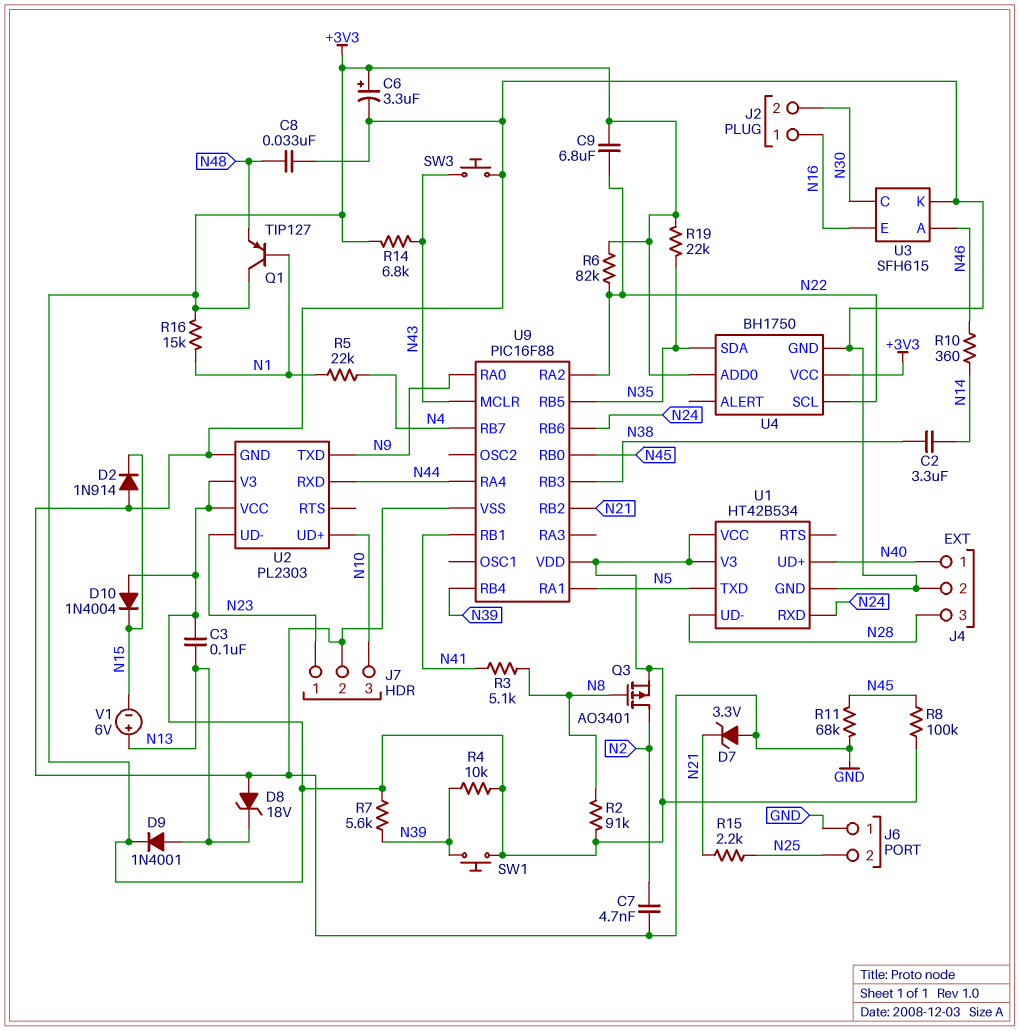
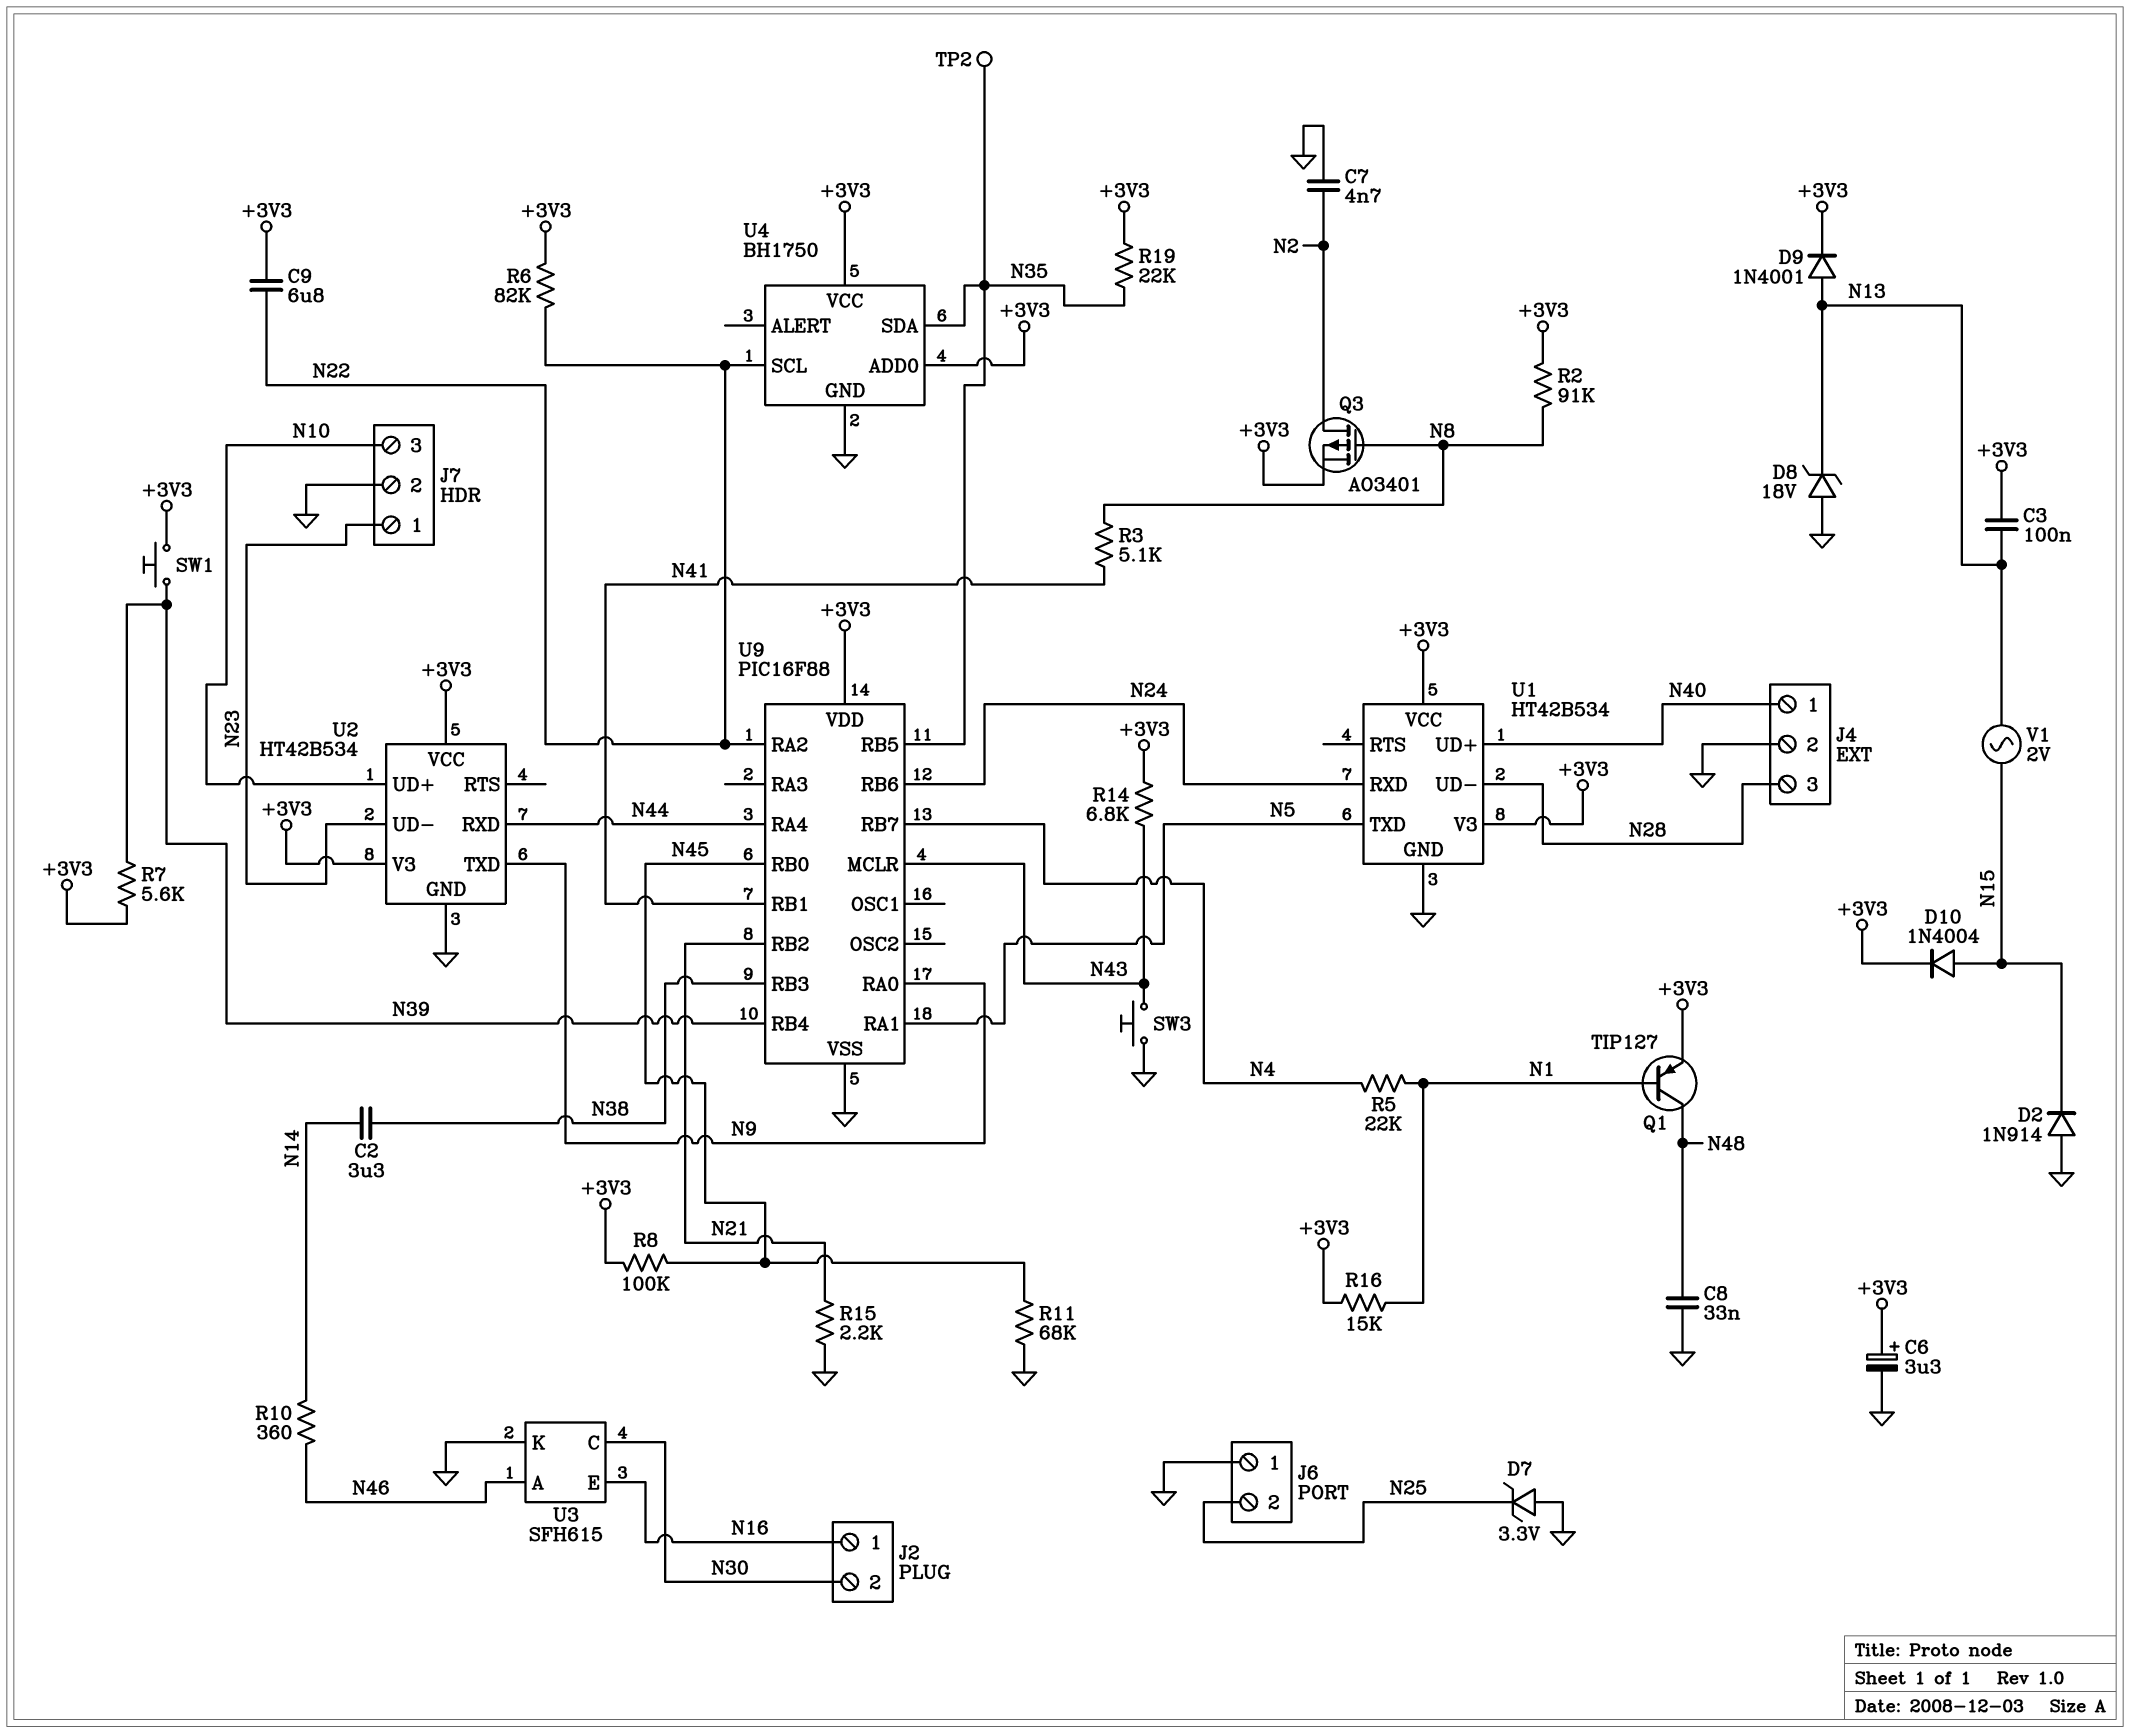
D7: zener 3.3V (A GND, K N21) -> zener 3.3V (A GND, K N25)
D10: diode 1N4004 (A +3V3, K N15) -> diode 1N4004 (A N15, K +3V3)
Q1: PNP TIP127 (B N1, C +3V3, E N48) -> PNP TIP127 (B N1, C N48, E +3V3)
R4: 10k (+3V3, N39) -> none
R15: 2.2k (N21, N25) -> 2.2k (GND, N21)
TP2: none -> test point (N35)
U2: PL2303 -> HT42B534
V1: 6V (plus N13, minus N15) -> AC 2V (N13, N15)

